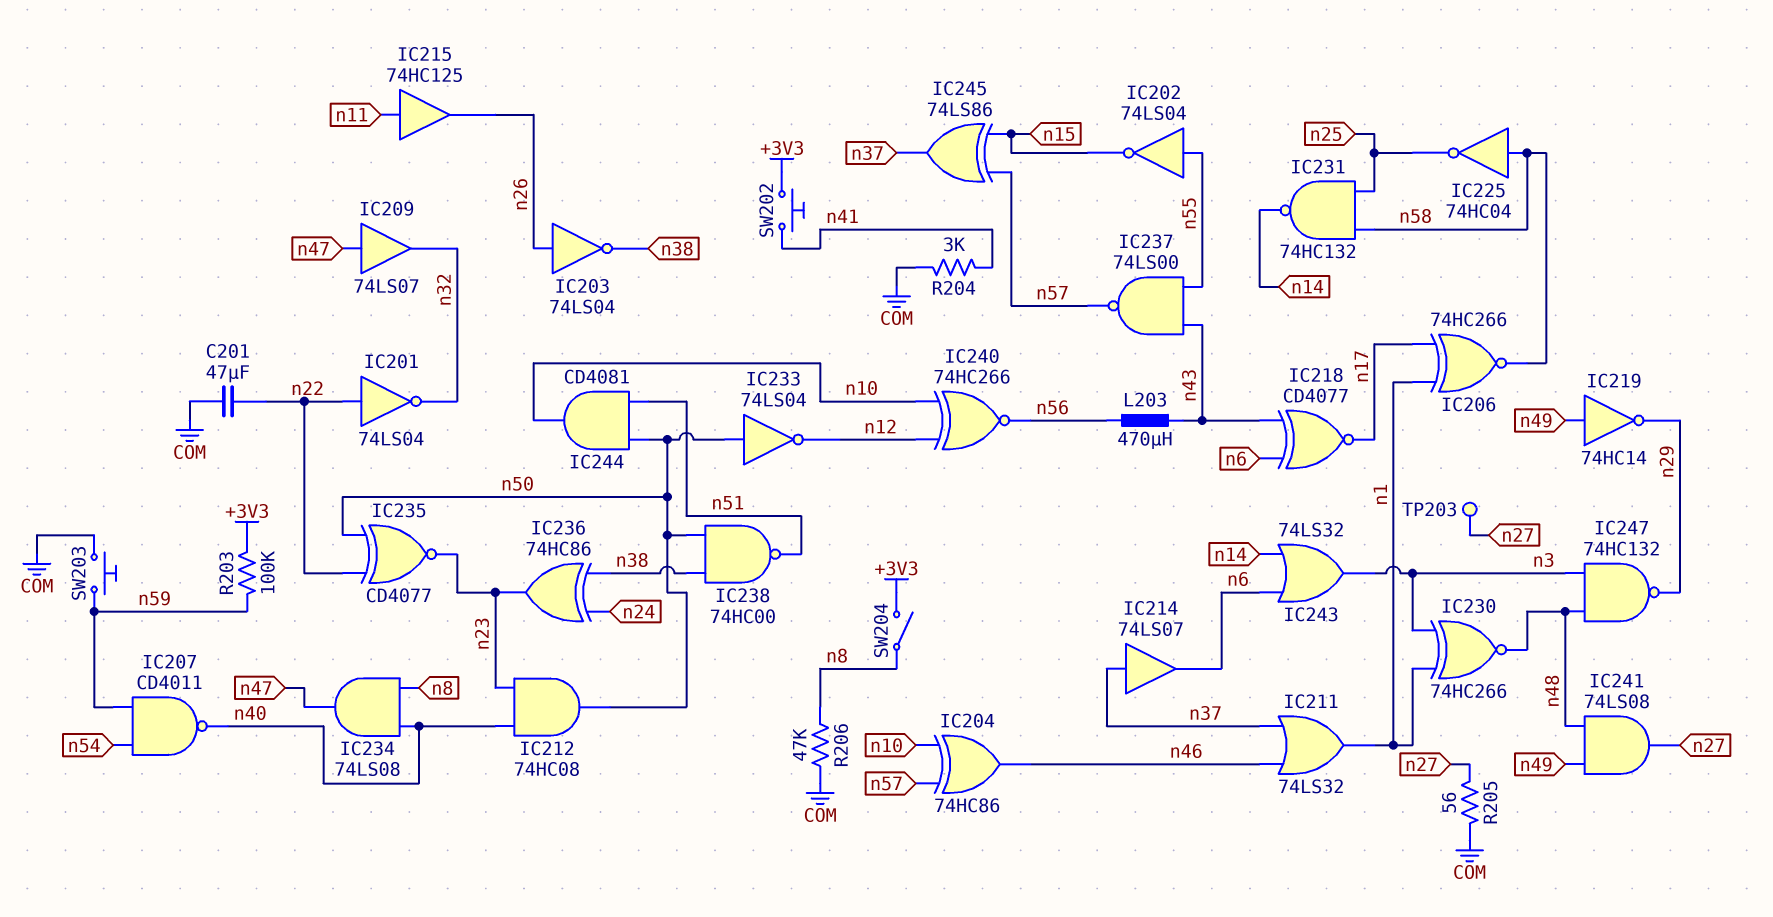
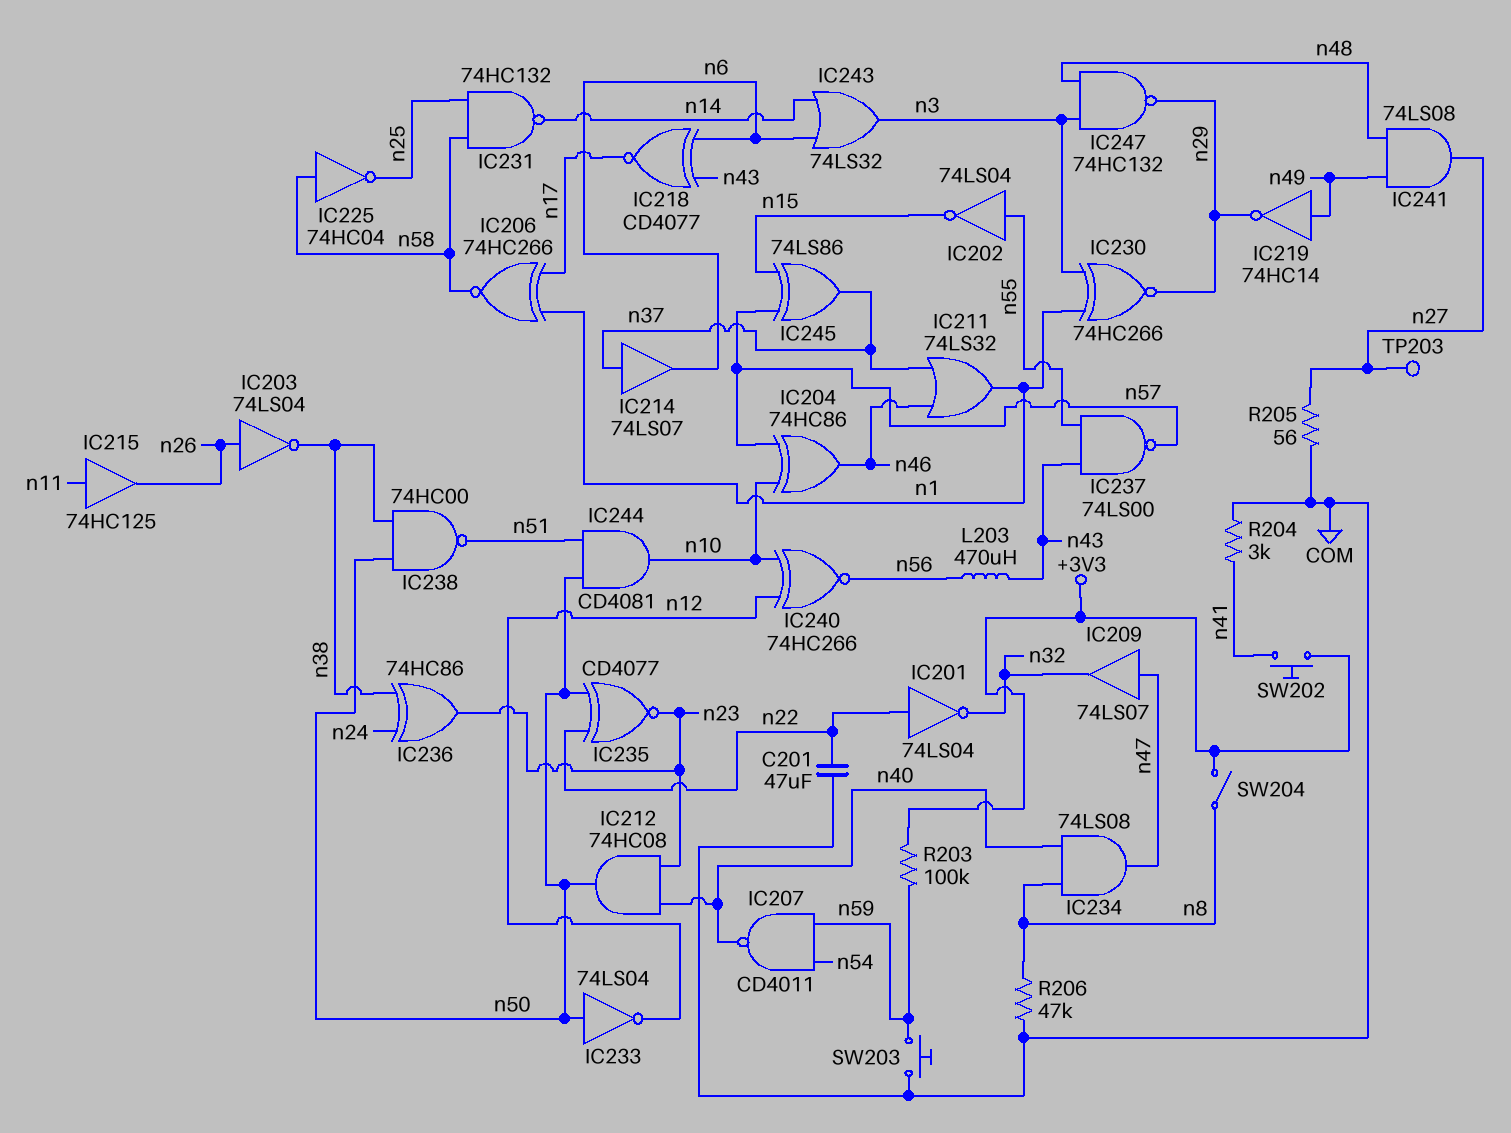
IC230: XNOR 74HC266 (in n1, in n3, out n48) -> XNOR 74HC266 (in n1, in n3, out n29)

